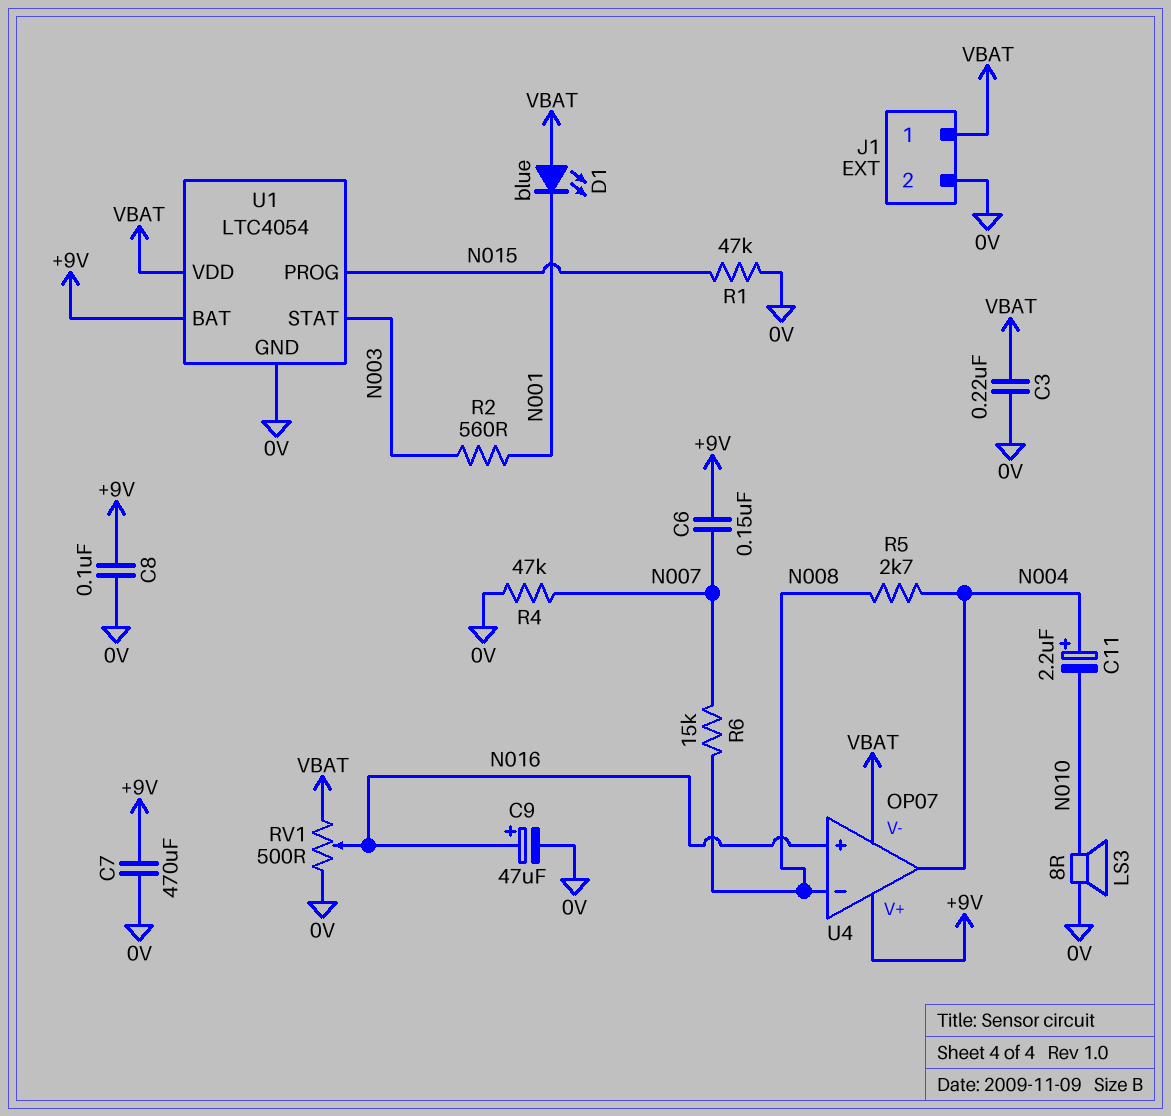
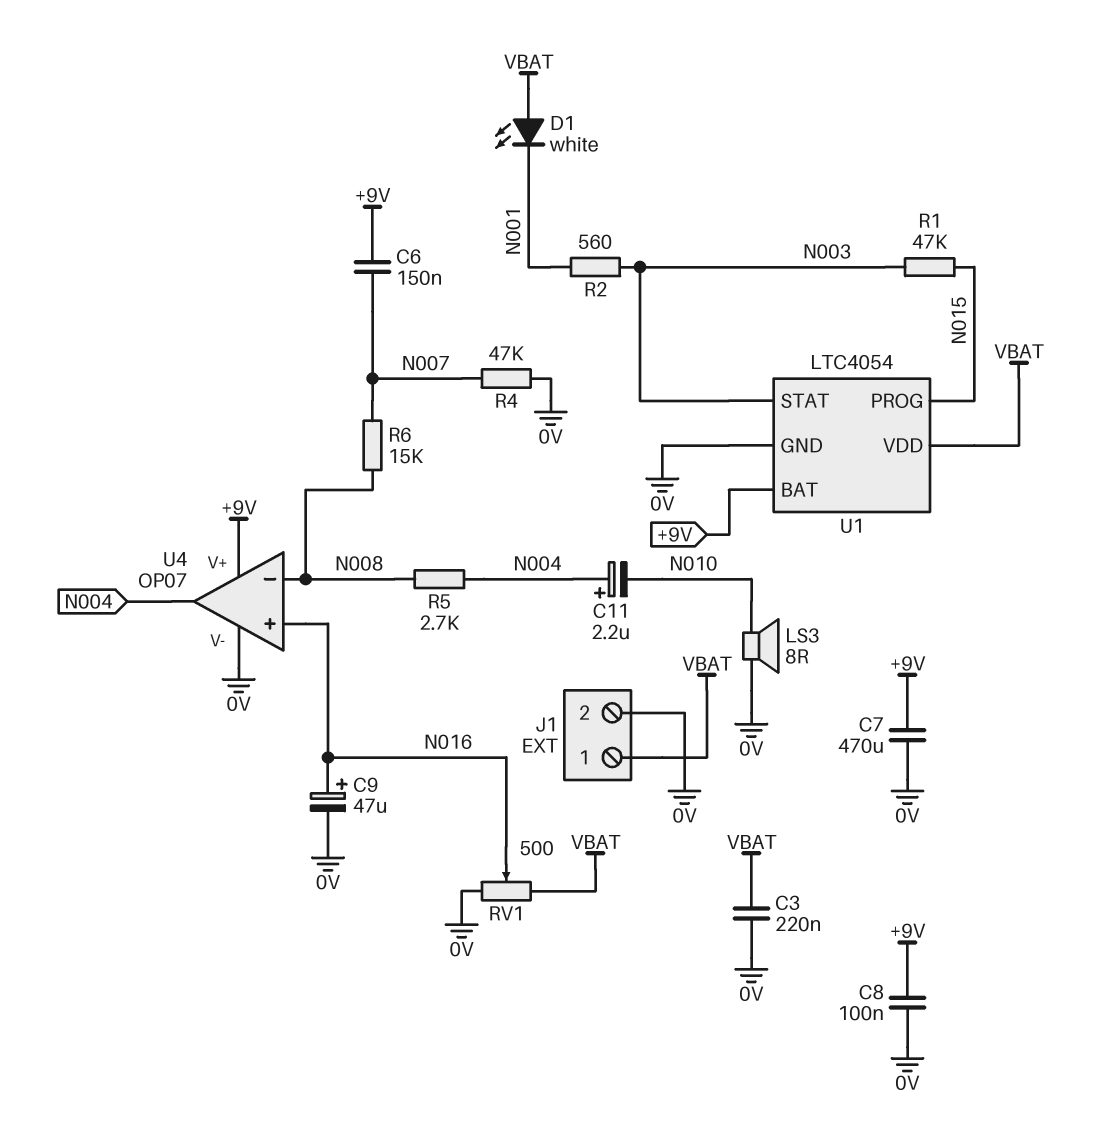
D1: LED blue (A VBAT, K N001) -> LED white (A VBAT, K N001)
R1: 47k (0V, N015) -> 47k (N003, N015)
U4 pin V-: VBAT -> 0V

